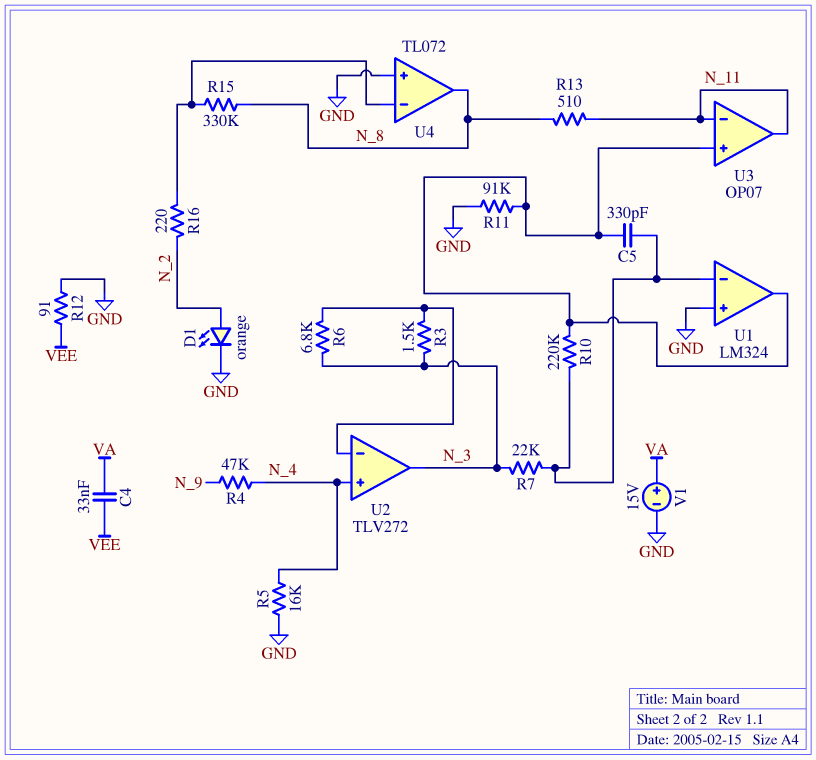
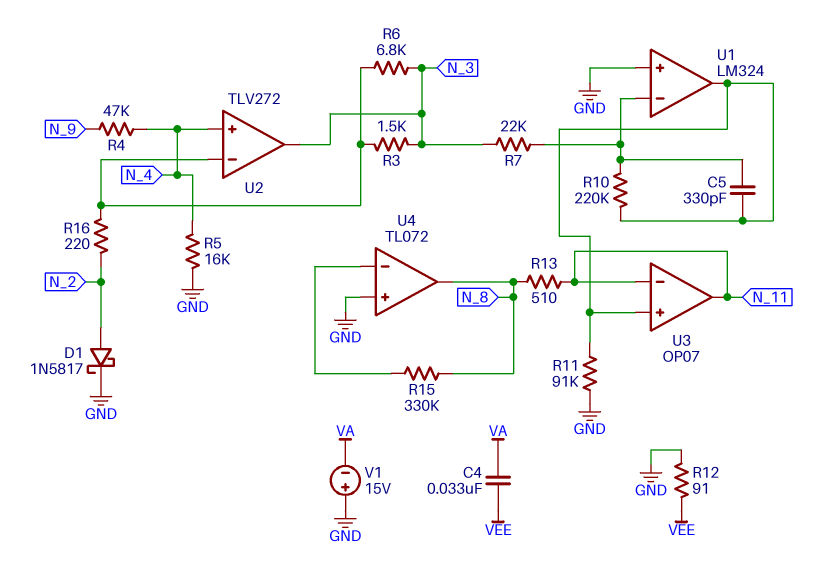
D1: LED orange (A N_2, K GND) -> schottky 1N5817 (A N_2, K GND)
R16: 220 (N_2, U4/in-) -> 220 (N_2, U2/in-)
V1: 15V (plus VA, minus GND) -> 15V (plus GND, minus VA)

